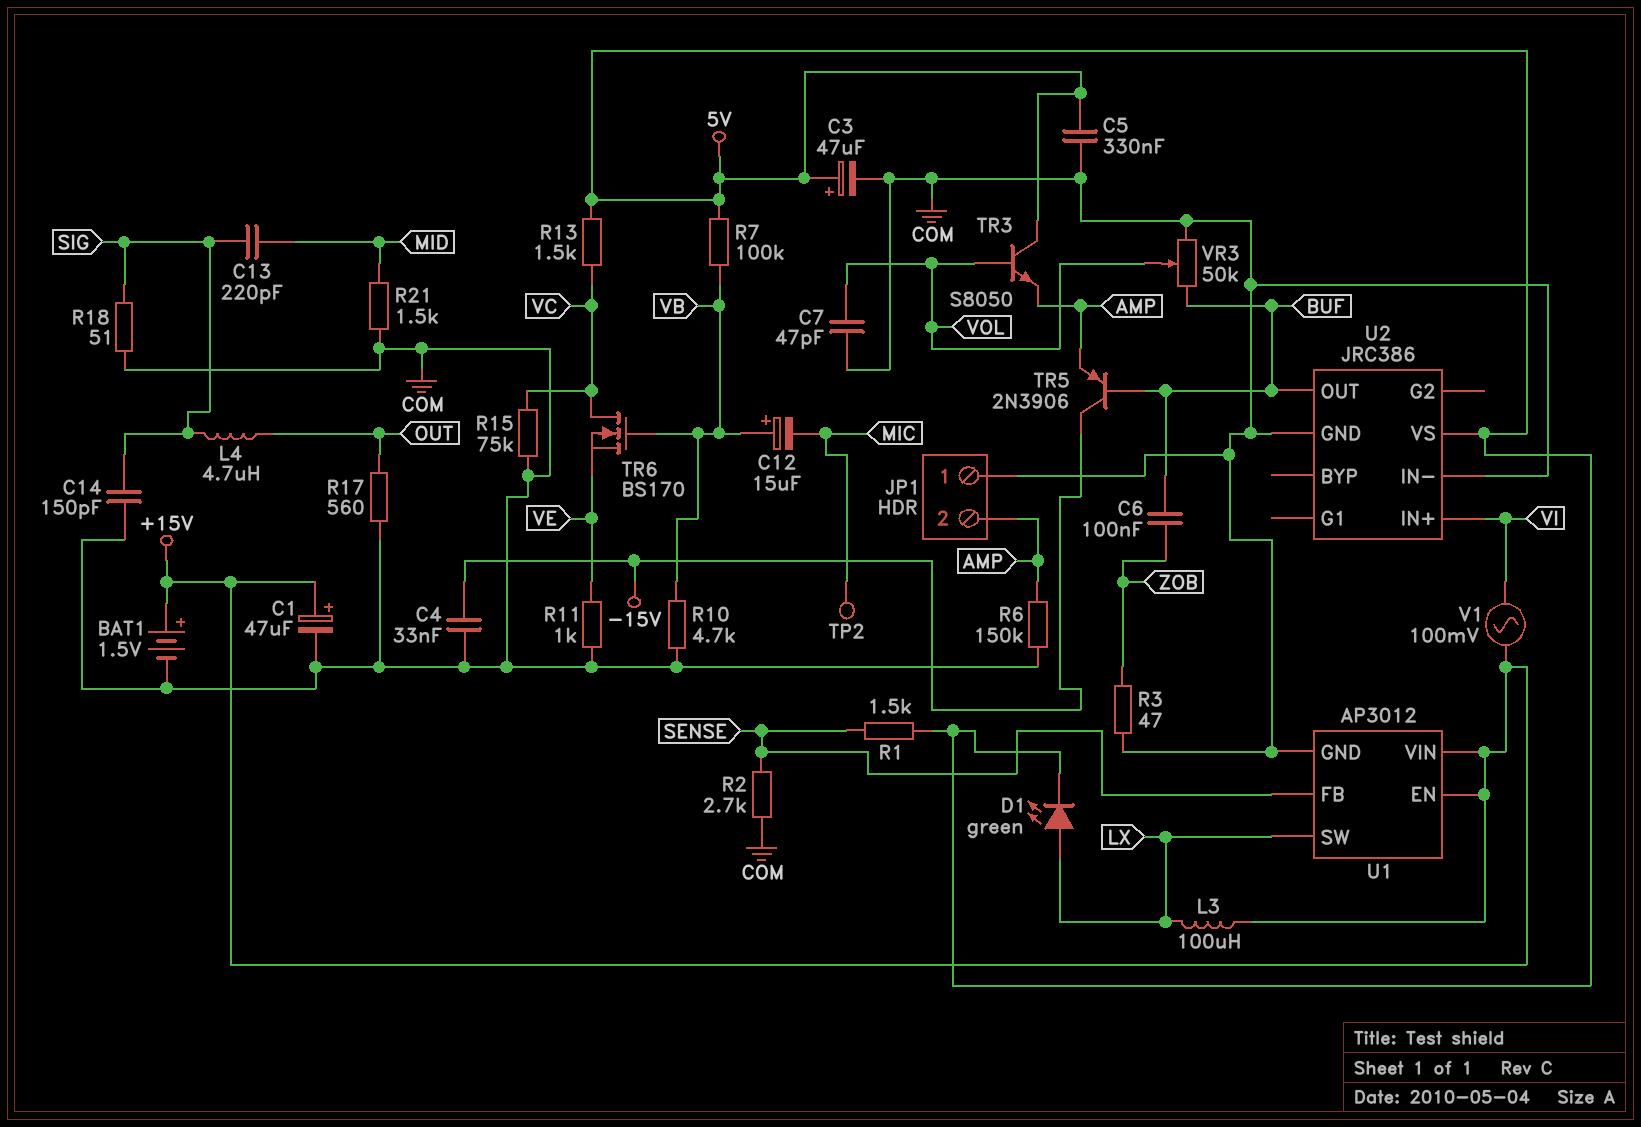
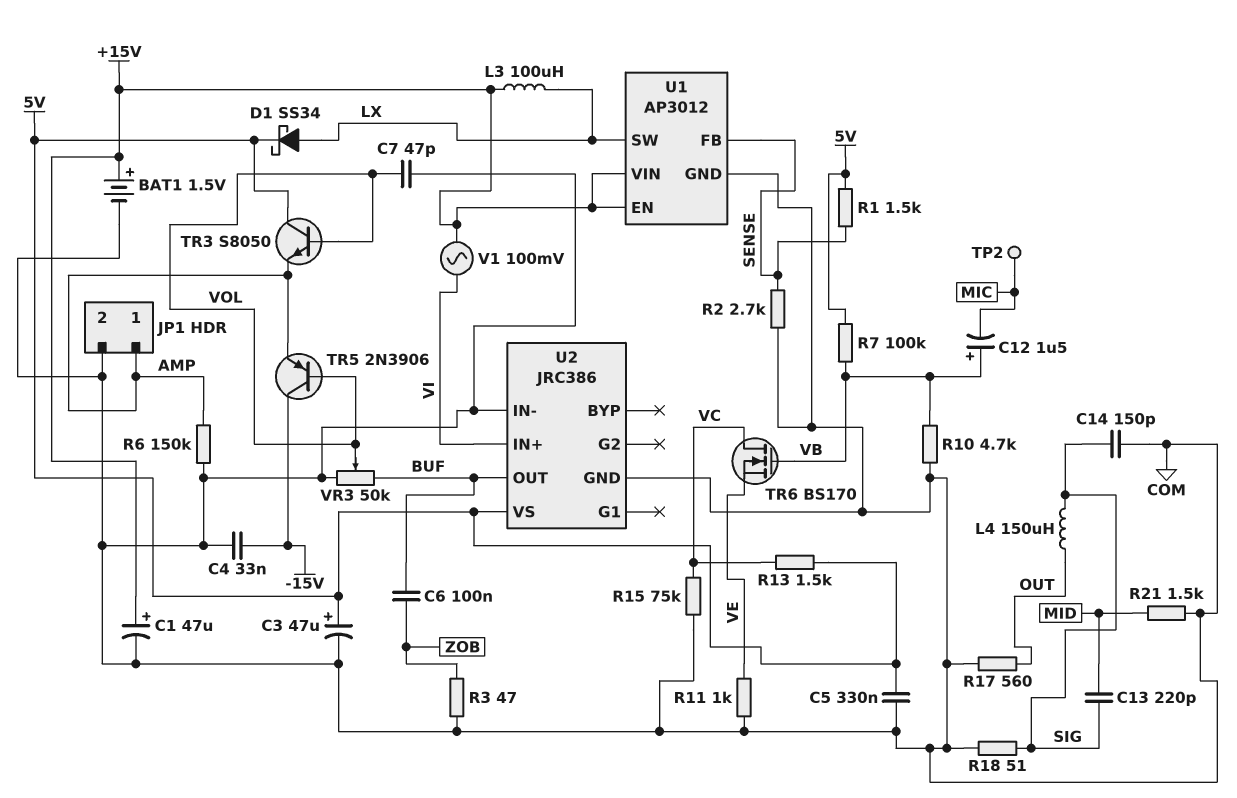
C12: 15uF (plus VB, minus MIC) -> 1.5uF (plus VB, minus MIC)
D1: LED green (A LX, K 5V) -> schottky SS34 (A LX, K 5V)
JP1 pin 1: COM -> AMP
JP1 pin 2: AMP -> COM
L4: 4.7uH (OUT, SIG) -> 150uH (OUT, SIG)
TR5: PNP 2N3906 (B BUF, C -15V, E AMP) -> PNP 2N3906 (B VOL, C -15V, E AMP)

